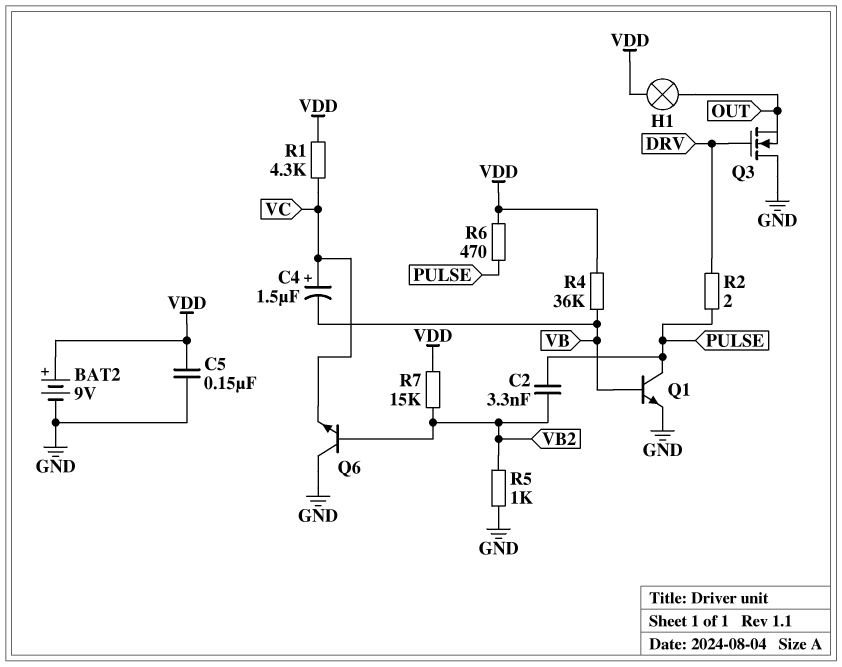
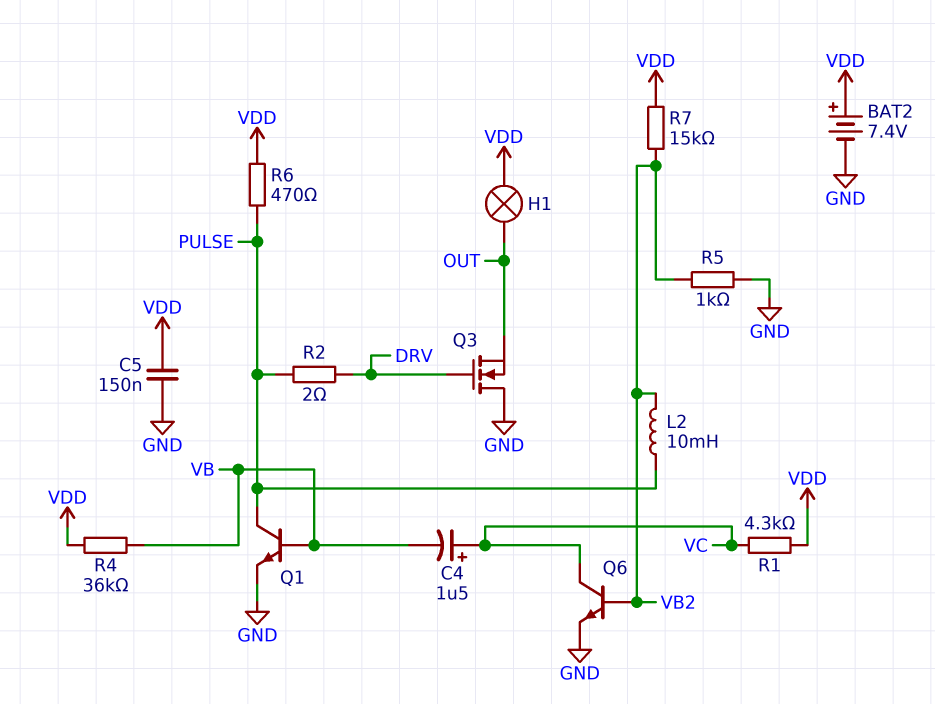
BAT2: 9V (plus VDD, minus GND) -> 7.4V (plus VDD, minus GND)
C2: 3.3nF (PULSE, VB2) -> none
L2: none -> 10mH (PULSE, VB2)
Q6: NPN (B VB2, C GND, E VC) -> NPN (B VB2, C VC, E GND)

